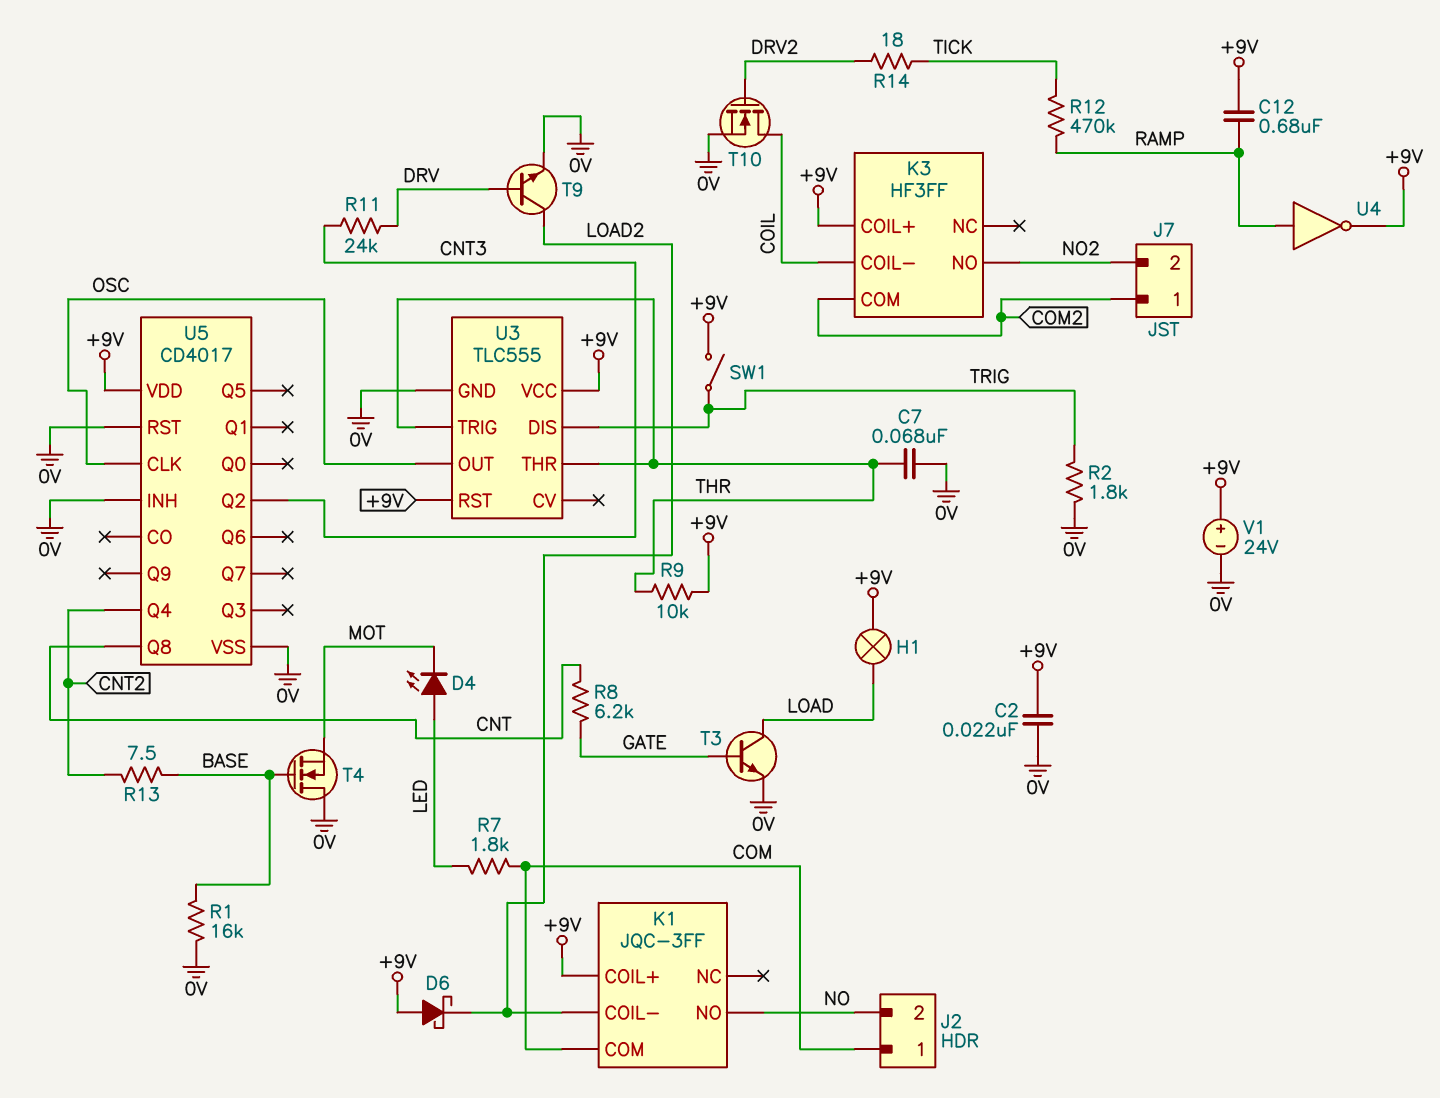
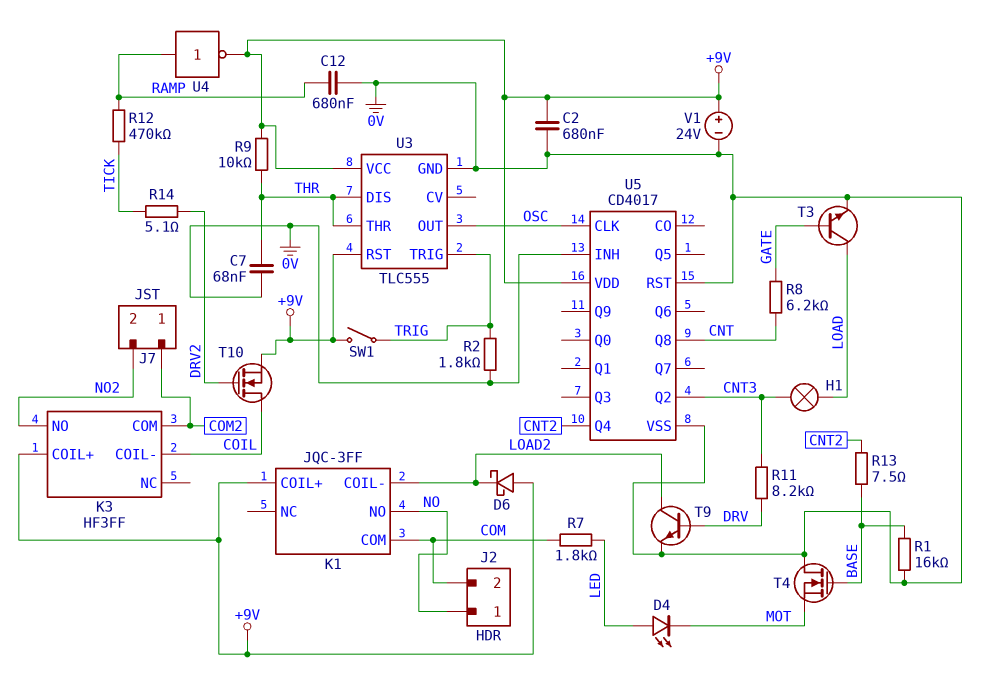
C2: 22nF (+9V, 0V) -> 680nF (+9V, 0V)
C12: 680nF (+9V, RAMP) -> 680nF (0V, RAMP)
H1: lamp (+9V, LOAD) -> lamp (CNT3, LOAD)
J2 pin 1: COM -> NO
J2 pin 2: NO -> COM
R11: 24k (CNT3, DRV) -> 8.2k (CNT3, DRV)
R14: 18 (DRV2, TICK) -> 5.1 (DRV2, TICK)
T10: NMOS (G DRV2, D COIL, S 0V) -> NMOS (G DRV2, D COIL, S +9V)
U3 pin DIS: TRIG -> THR
U3 pin TRIG: THR -> TRIG

